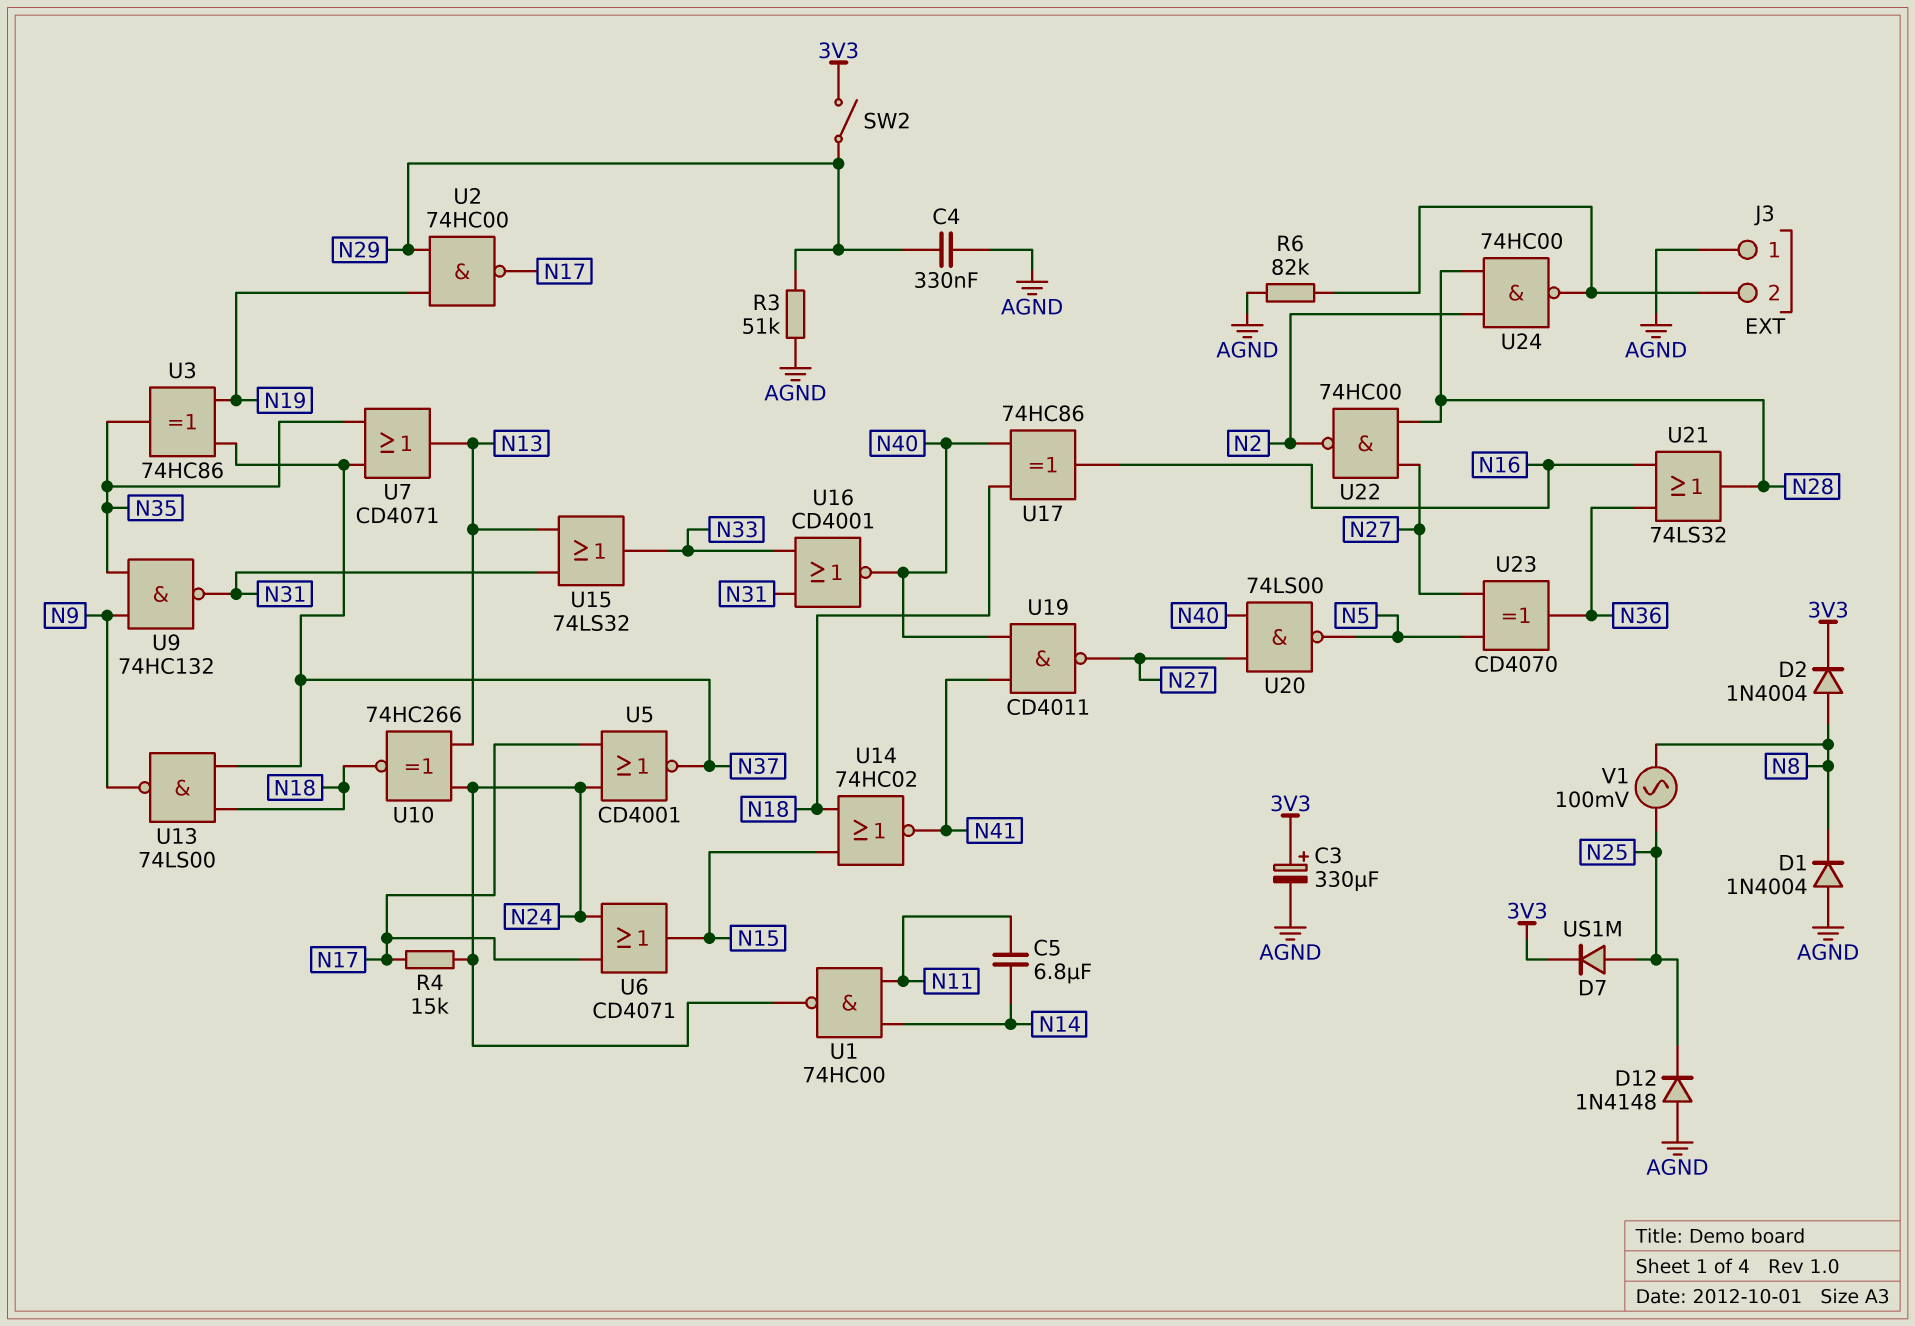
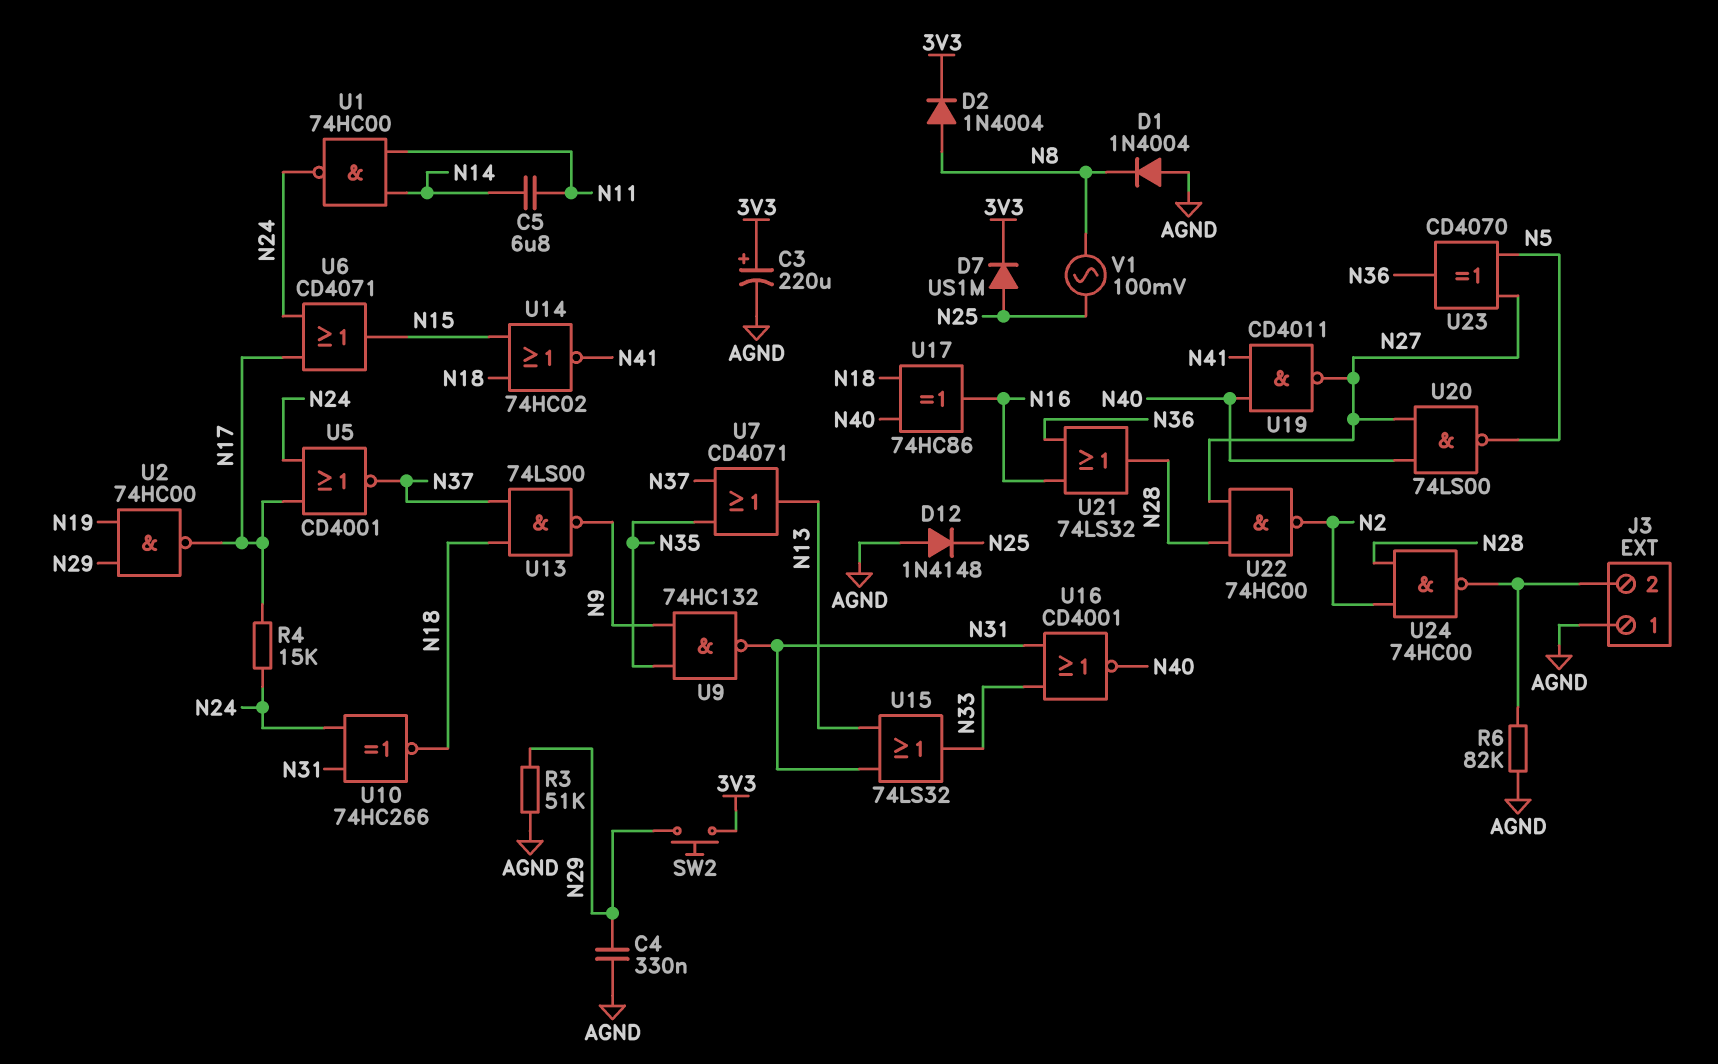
C3: 330uF (plus 3V3, minus AGND) -> 220uF (plus 3V3, minus AGND)
SW2: switch (3V3, N29) -> button (3V3, N29)
U3: XOR 74HC86 (in N19, in N37, out N35) -> none
U10: XNOR 74HC266 (in N13, in N24, out N18) -> XNOR 74HC266 (in N24, in N31, out N18)

